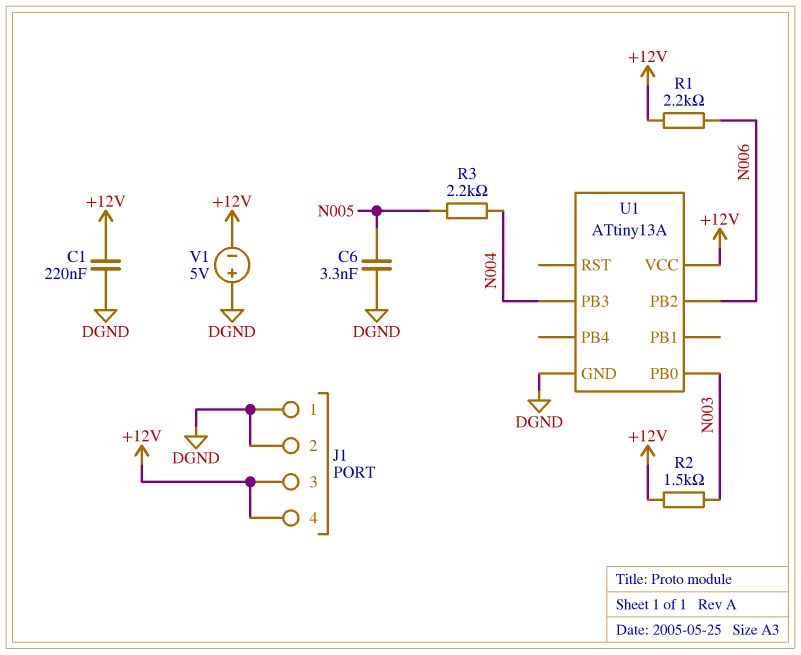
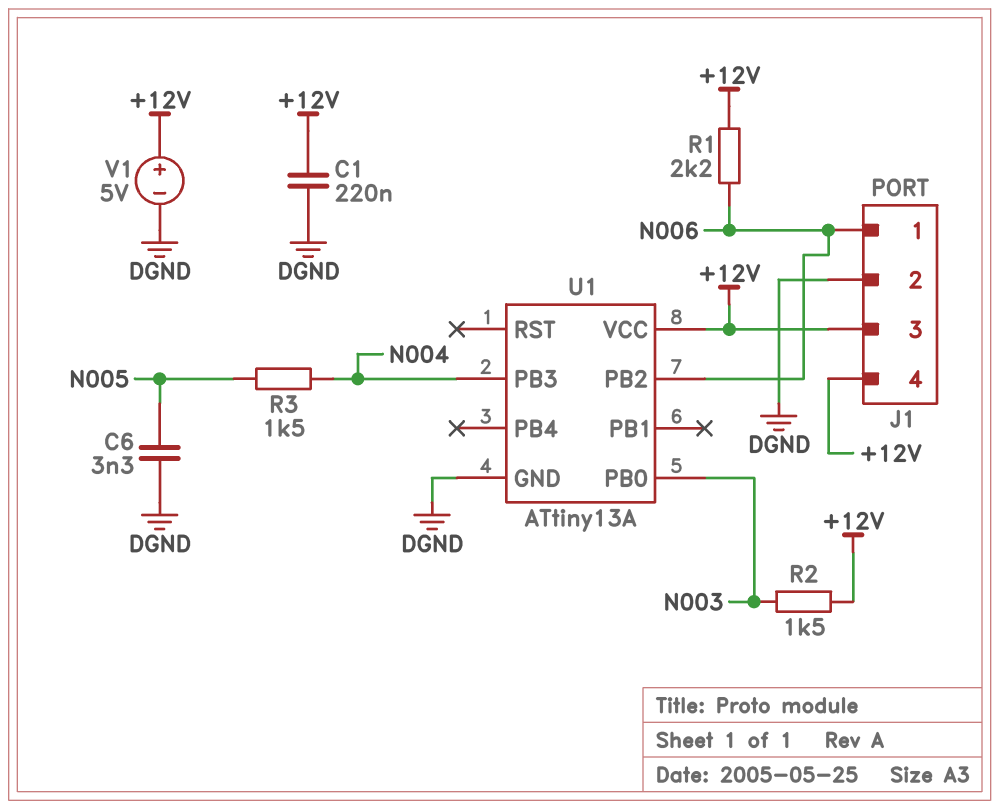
J1 pin 1: DGND -> N006
R3: 2.2k (N004, N005) -> 1.5k (N004, N005)
V1: 5V (plus DGND, minus +12V) -> 5V (plus +12V, minus DGND)

